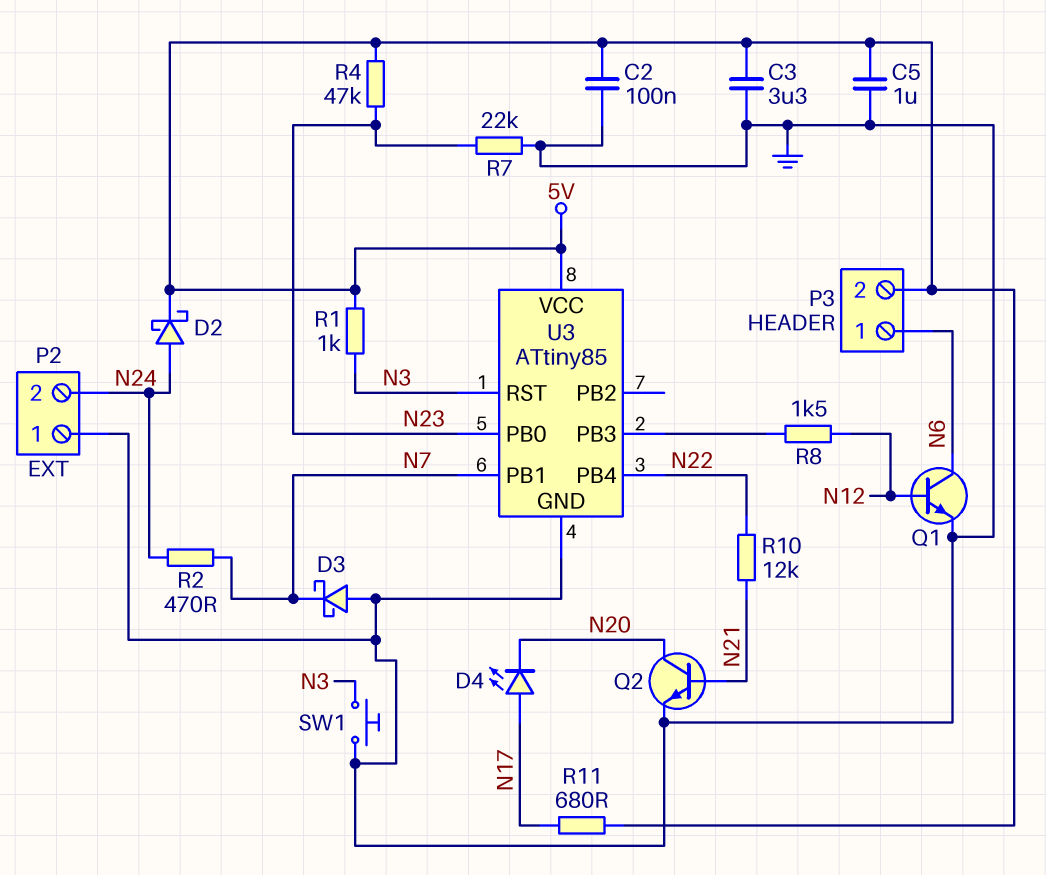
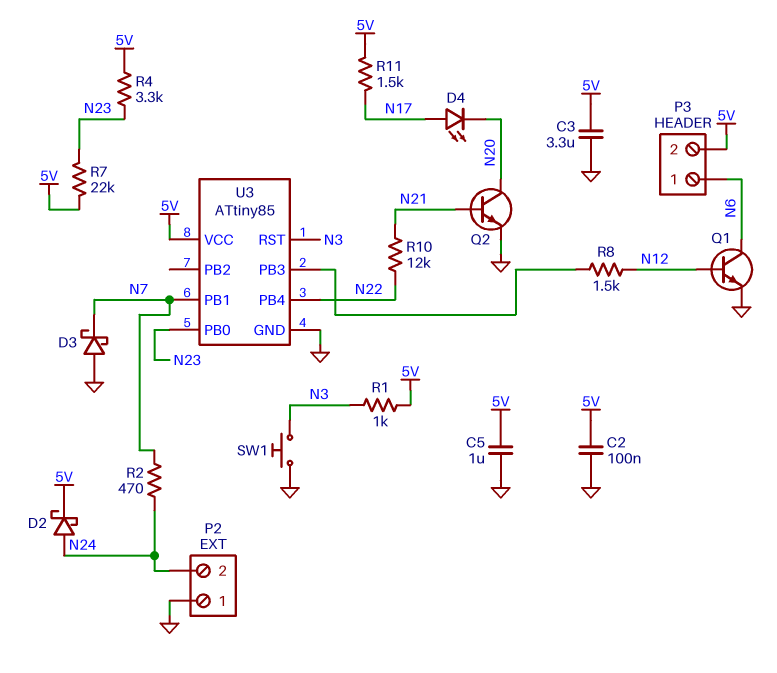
R4: 47k (5V, N23) -> 3.3k (5V, N23)
R7: 22k (GND, N23) -> 22k (5V, N23)
R11: 680 (5V, N17) -> 1.5k (5V, N17)

